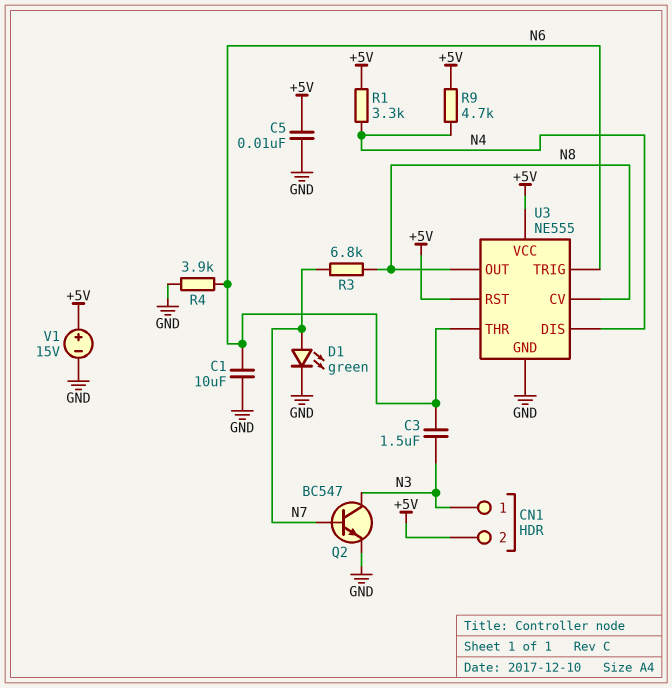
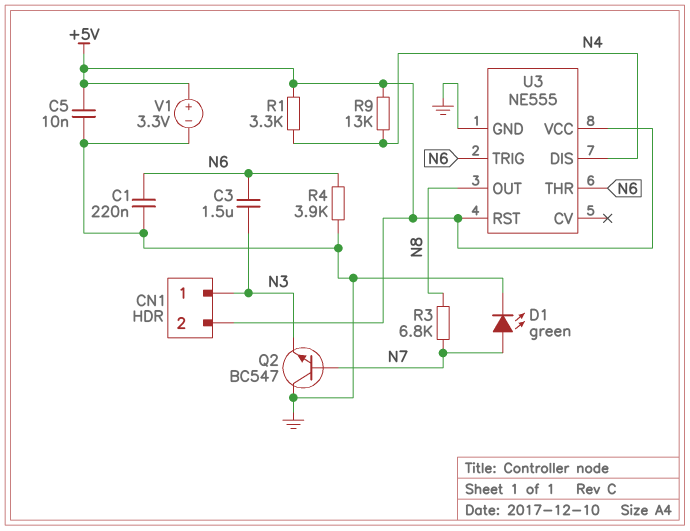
C1: 10uF (GND, N6) -> 220nF (GND, N6)
Q2: NPN BC547 (B N7, C N3, E GND) -> NPN BC547 (B N7, C GND, E N3)
R9: 4.7k (+5V, N4) -> 13k (+5V, N4)
U3 pin CV: N8 -> none
V1: 15V (plus +5V, minus GND) -> 3.3V (plus +5V, minus GND)

